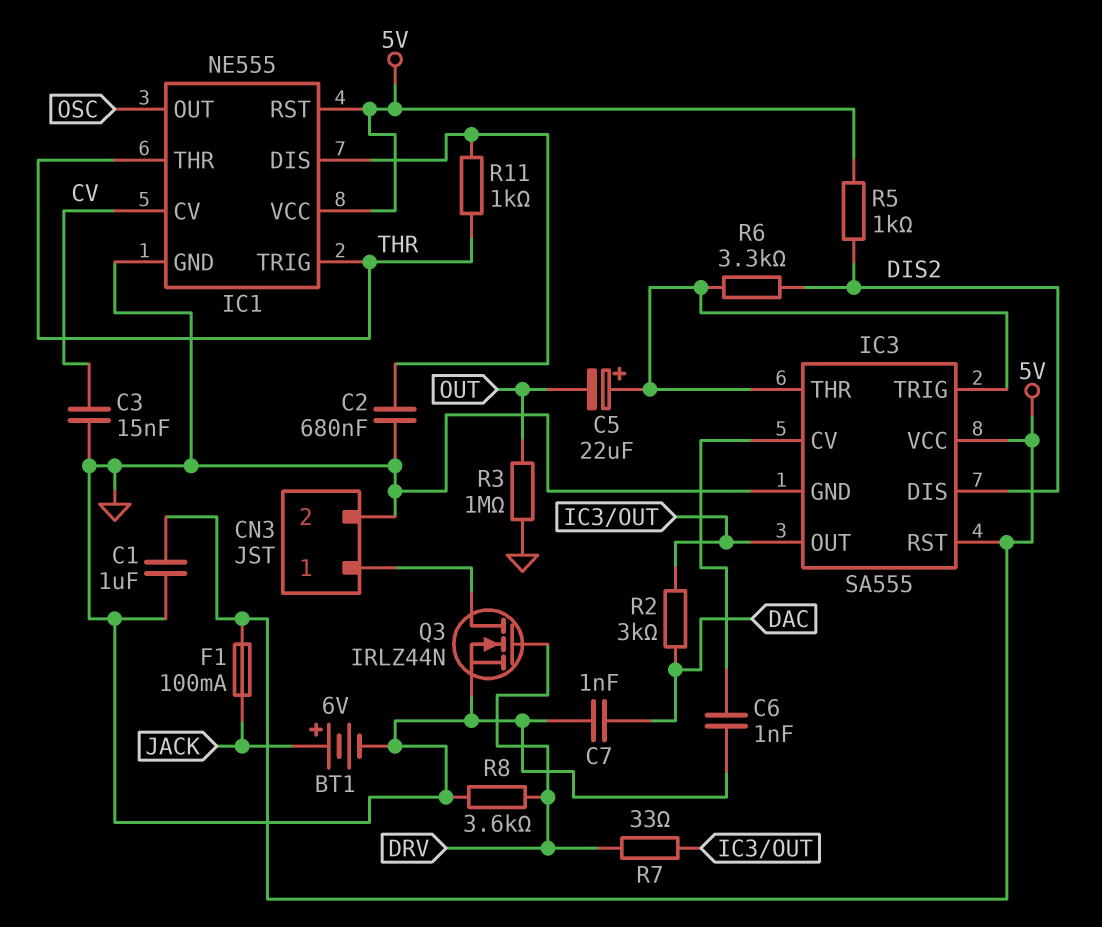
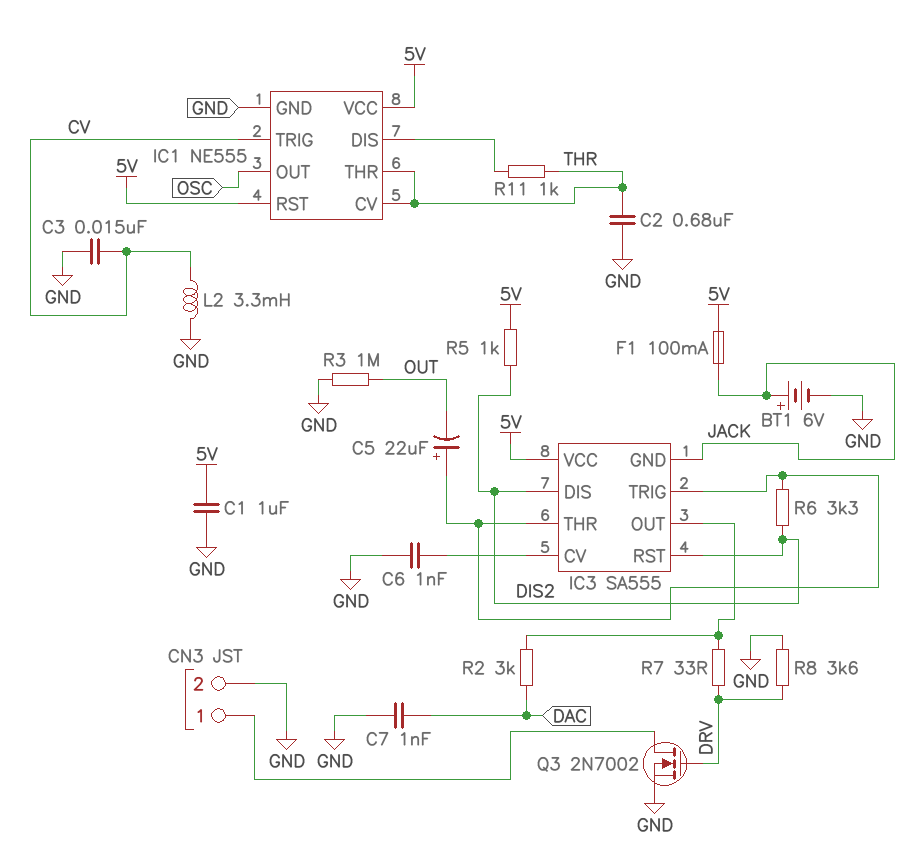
C2: 680nF (GND, IC1/DIS) -> 680nF (GND, THR)
IC1 pin CV: CV -> THR
IC1 pin TRIG: THR -> CV
IC3 pin GND: GND -> JACK
IC3 pin RST: 5V -> DIS2
L2: none -> 3.3mH (CV, GND)
Q3: NMOS IRLZ44N (G DRV, D CN3/1, S GND) -> NMOS 2N7002 (G DRV, D CN3/1, S GND)

